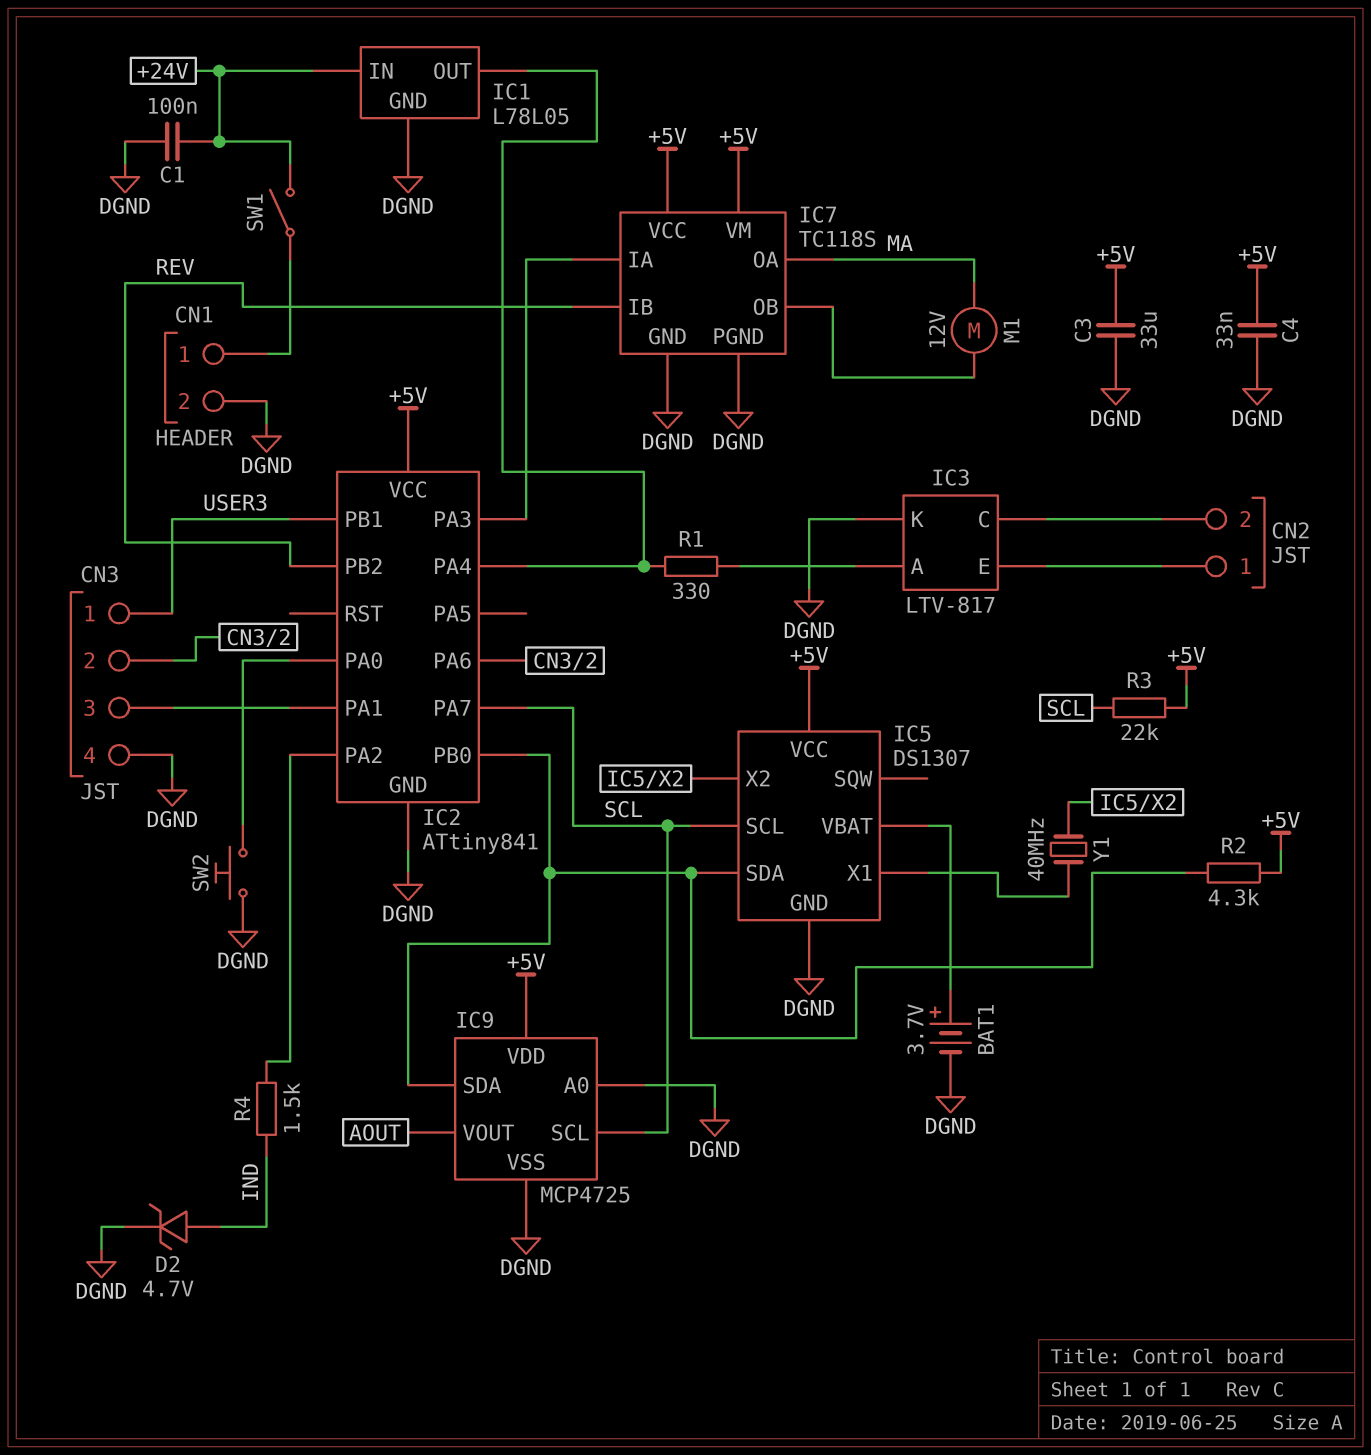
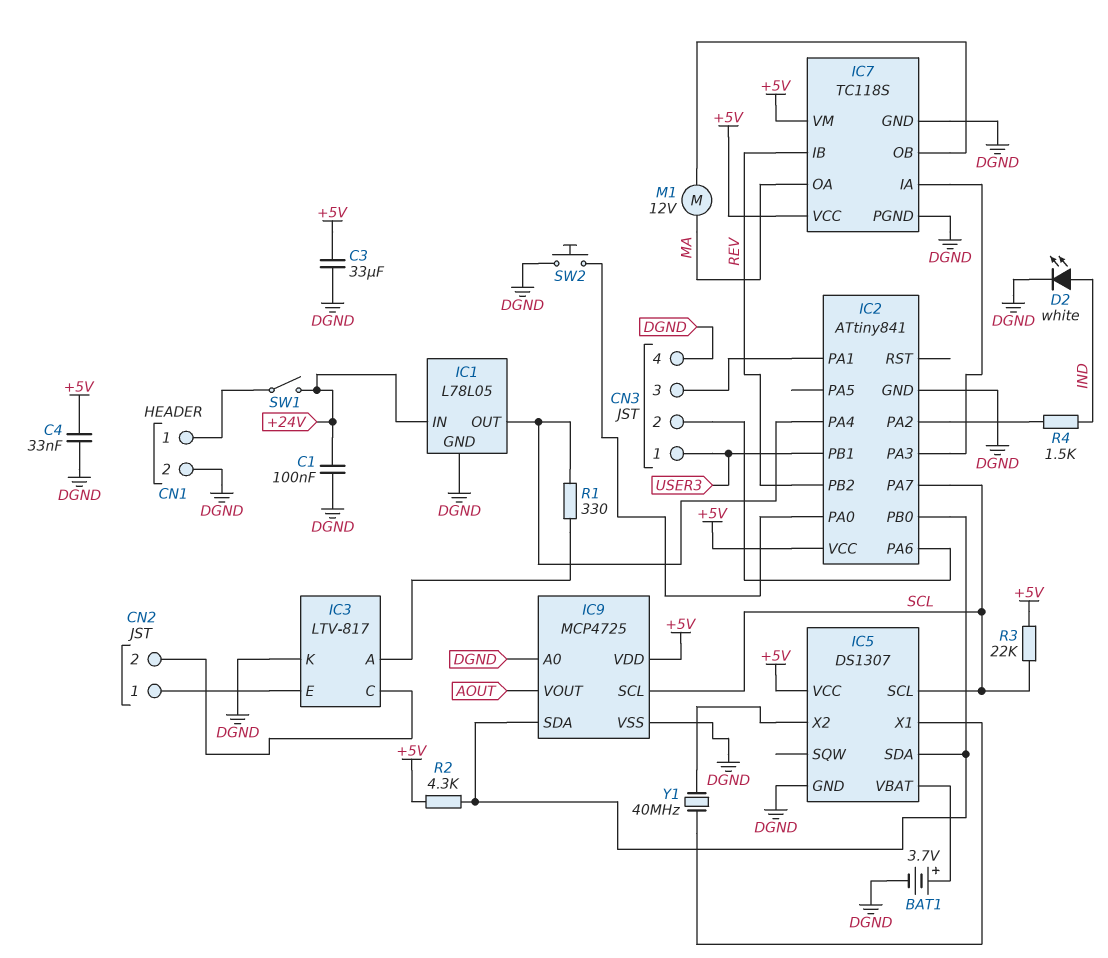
D2: zener 4.7V (A IND, K DGND) -> LED white (A IND, K DGND)

